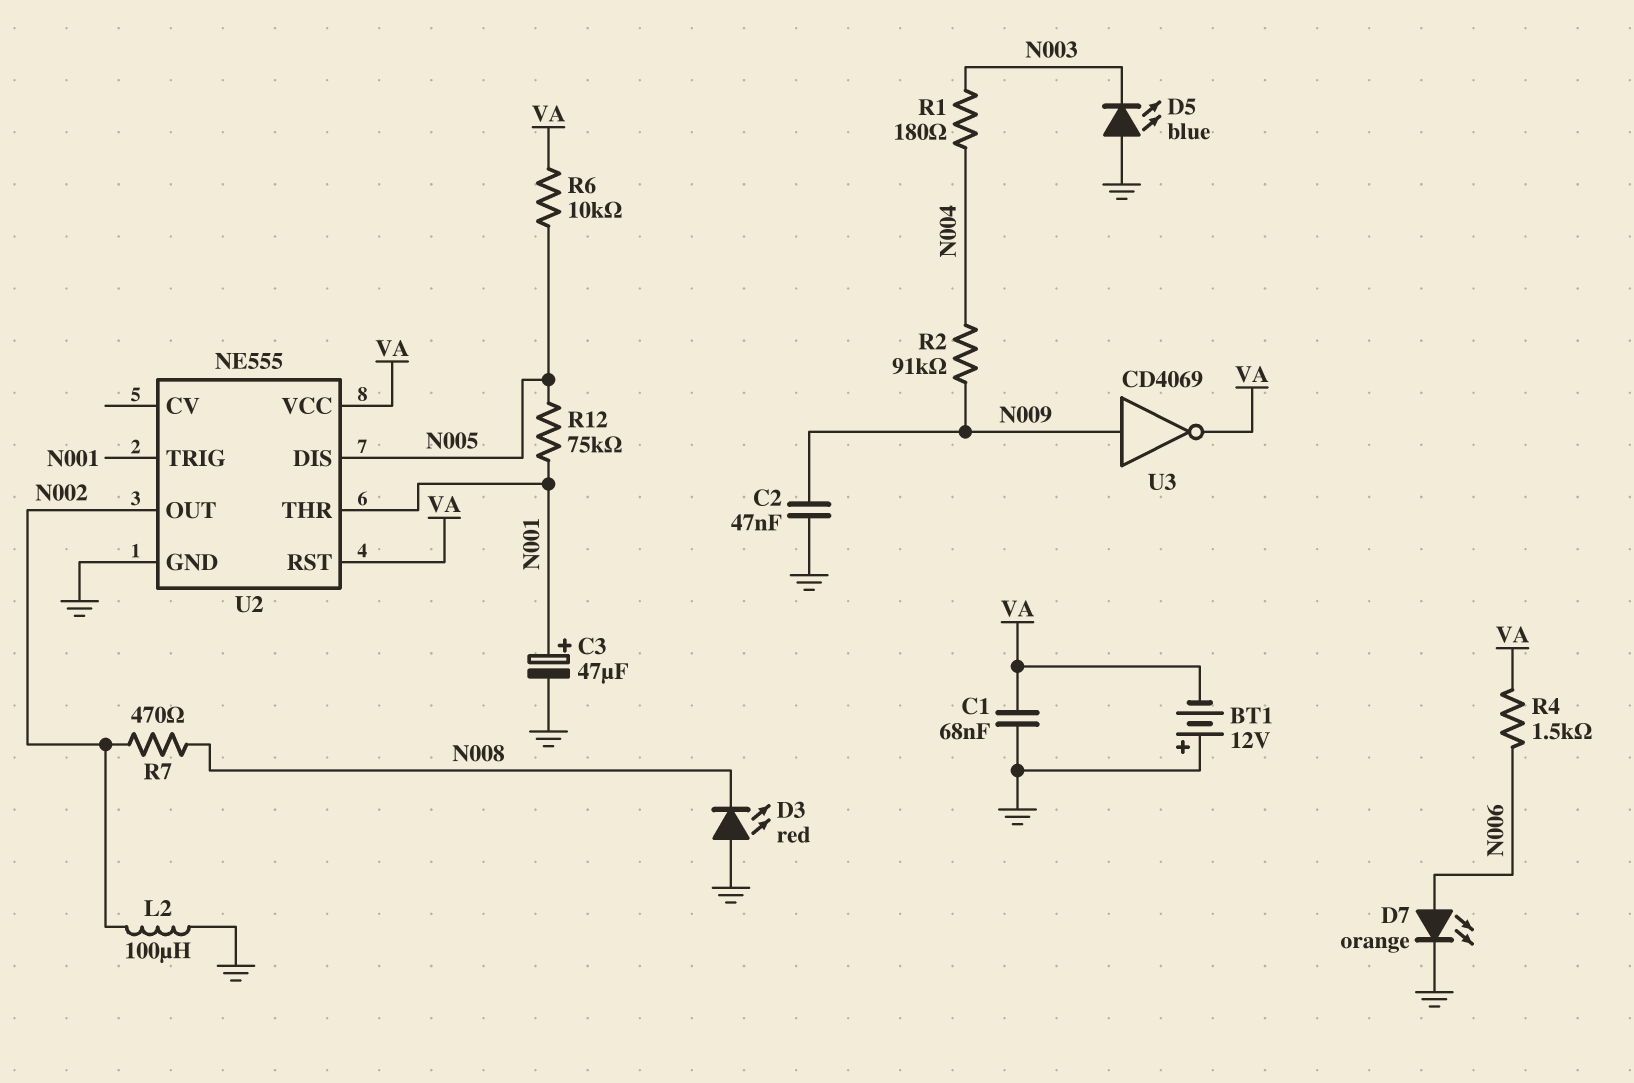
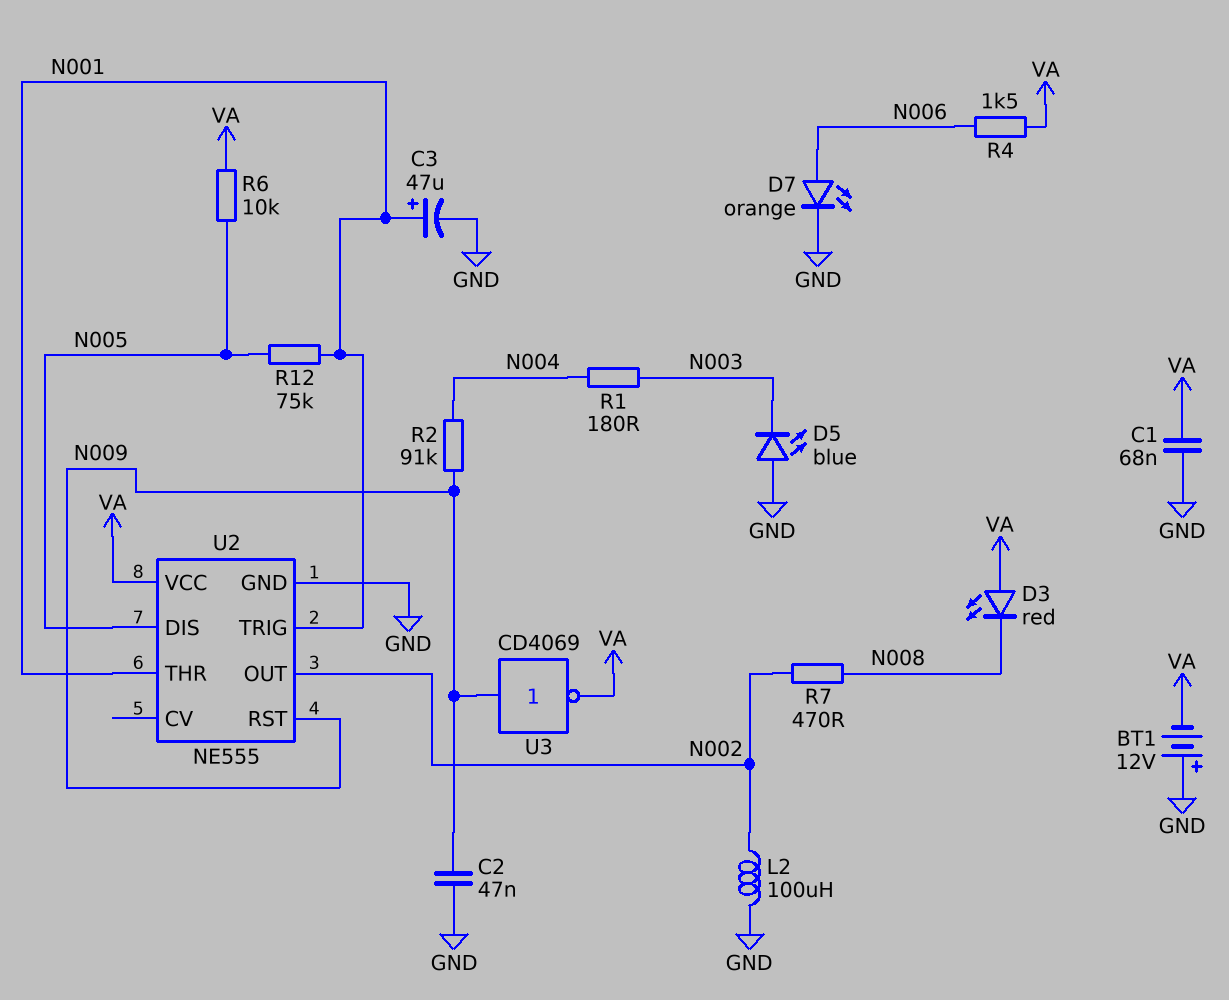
D3: LED red (A GND, K N008) -> LED red (A VA, K N008)
U2 pin RST: VA -> N009

